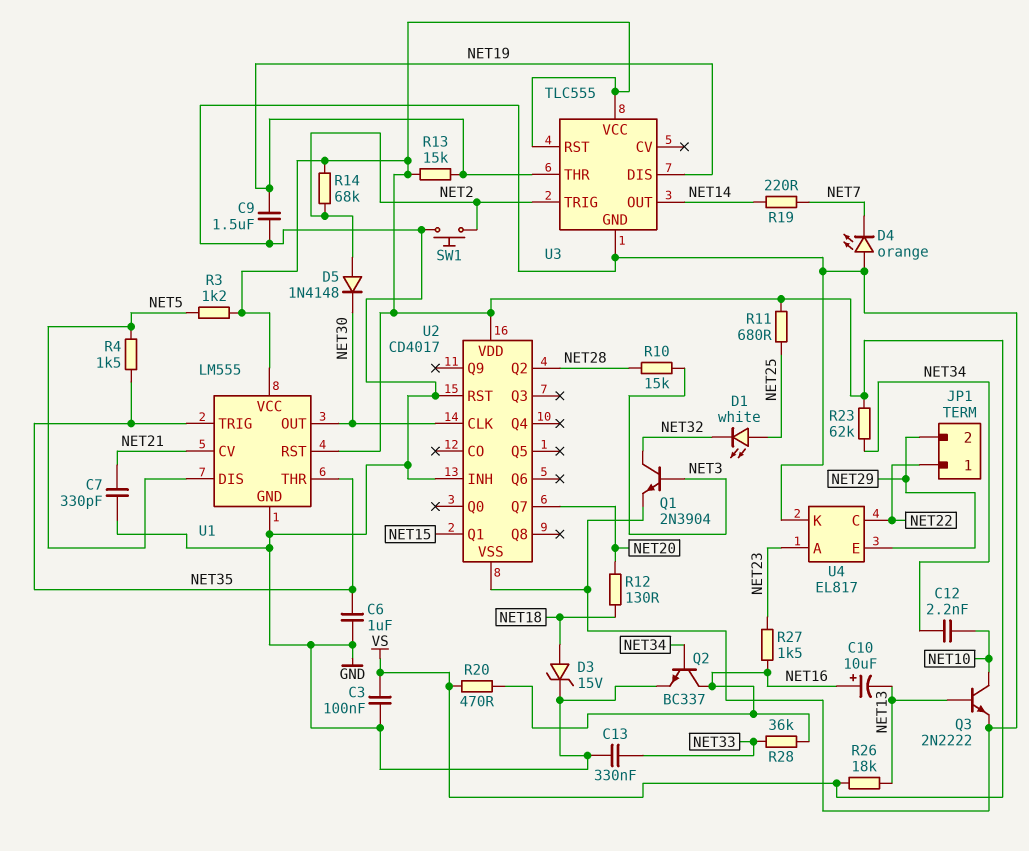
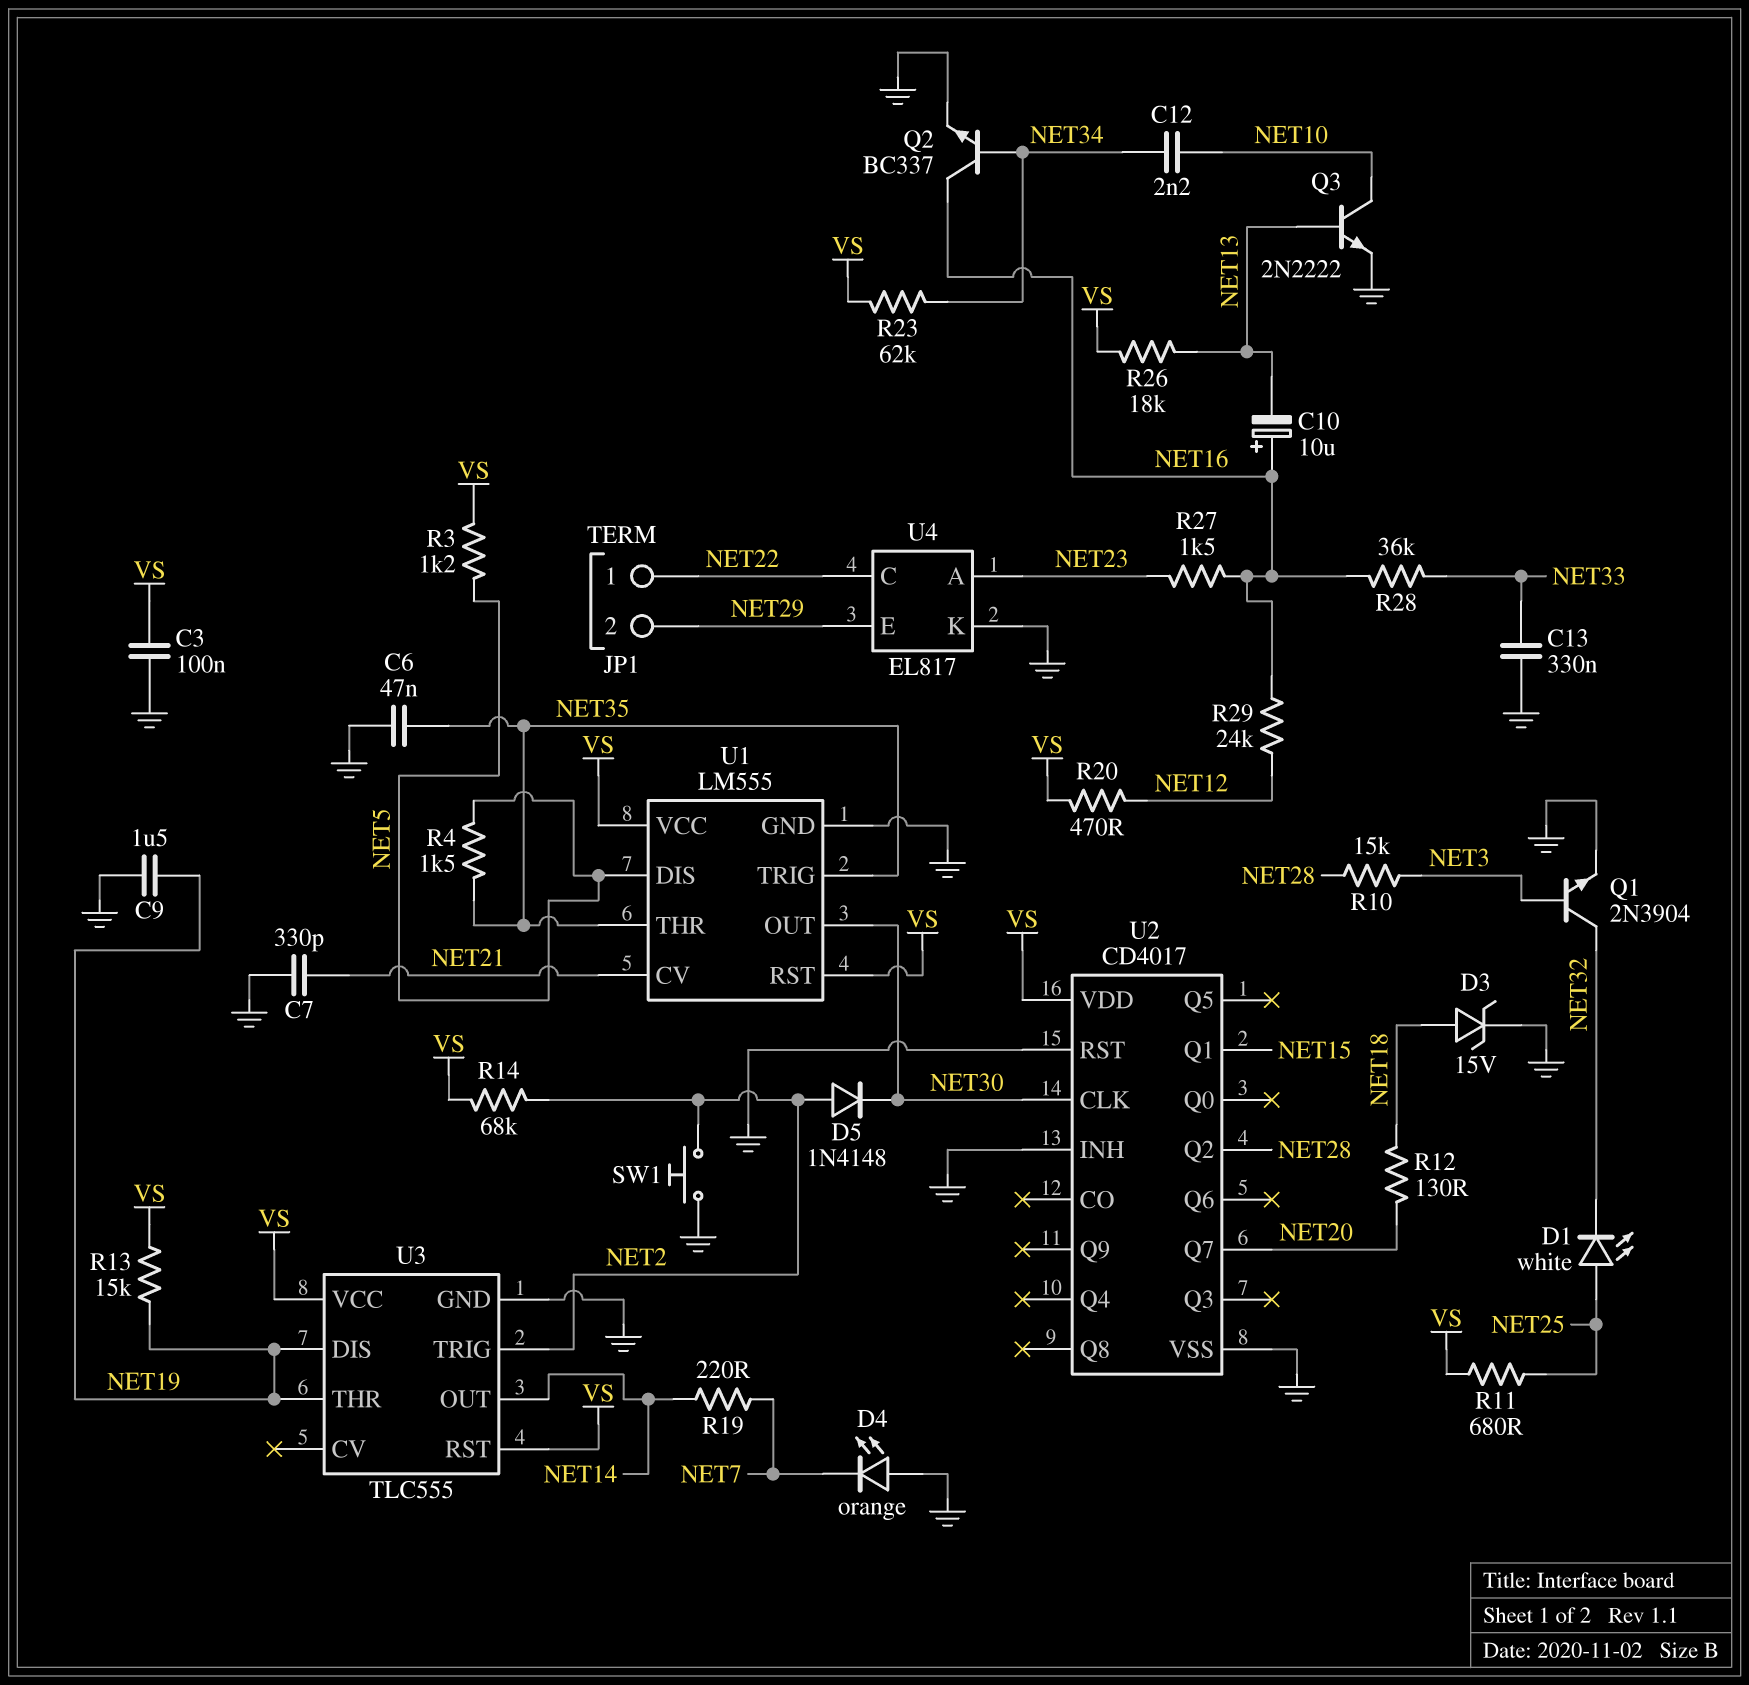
C6: 1uF (GND, NET35) -> 47nF (GND, NET35)
R20: 470 (NET16, VS) -> 470 (NET12, VS)
R29: none -> 24k (NET12, NET16)

